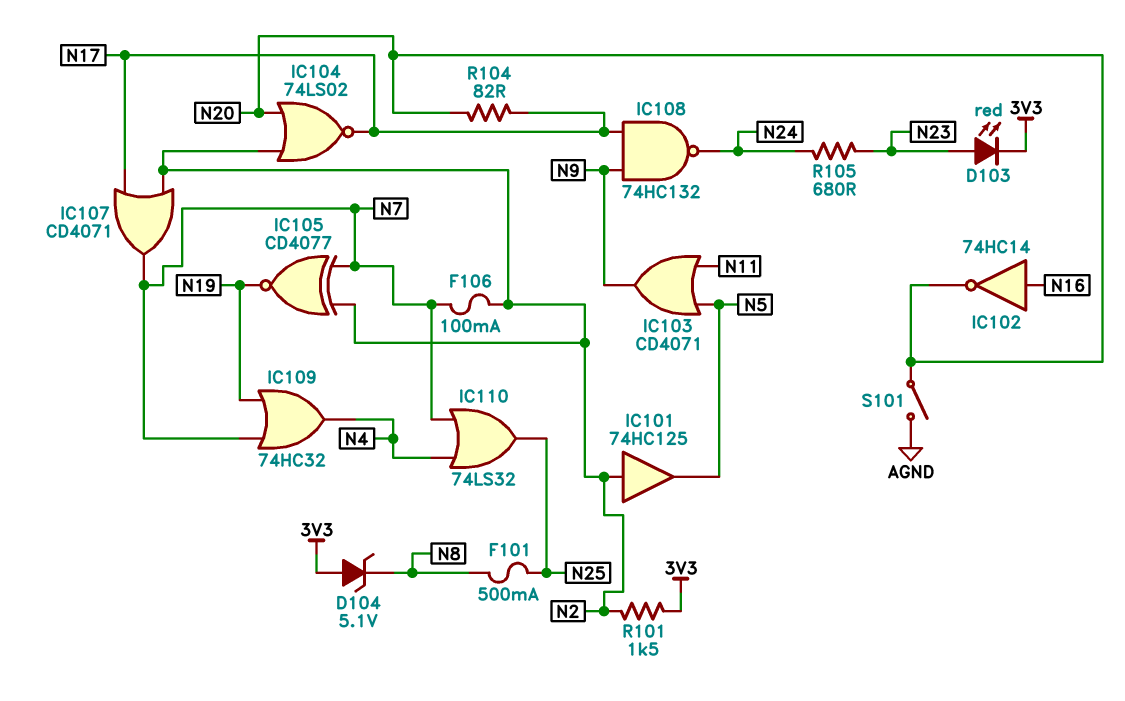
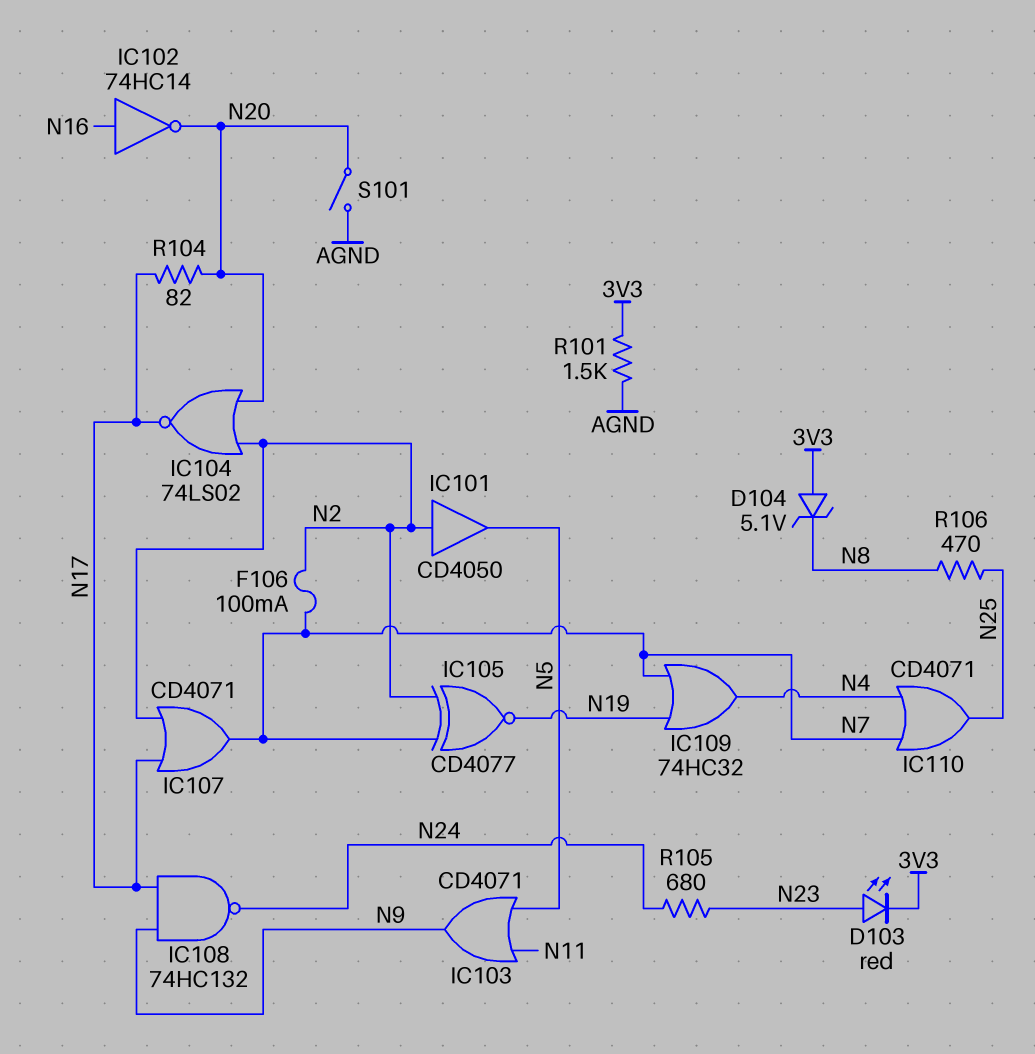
F101: 500mA (N8, N25) -> none
IC101: buffer 74HC125 (in N2, out N5) -> buffer CD4050 (in N2, out N5)
IC110: OR 74LS32 (in N4, in N7, out N25) -> OR CD4071 (in N4, in N7, out N25)
R101: 1.5k (3V3, N2) -> 1.5k (3V3, AGND)
R106: none -> 470 (N8, N25)

